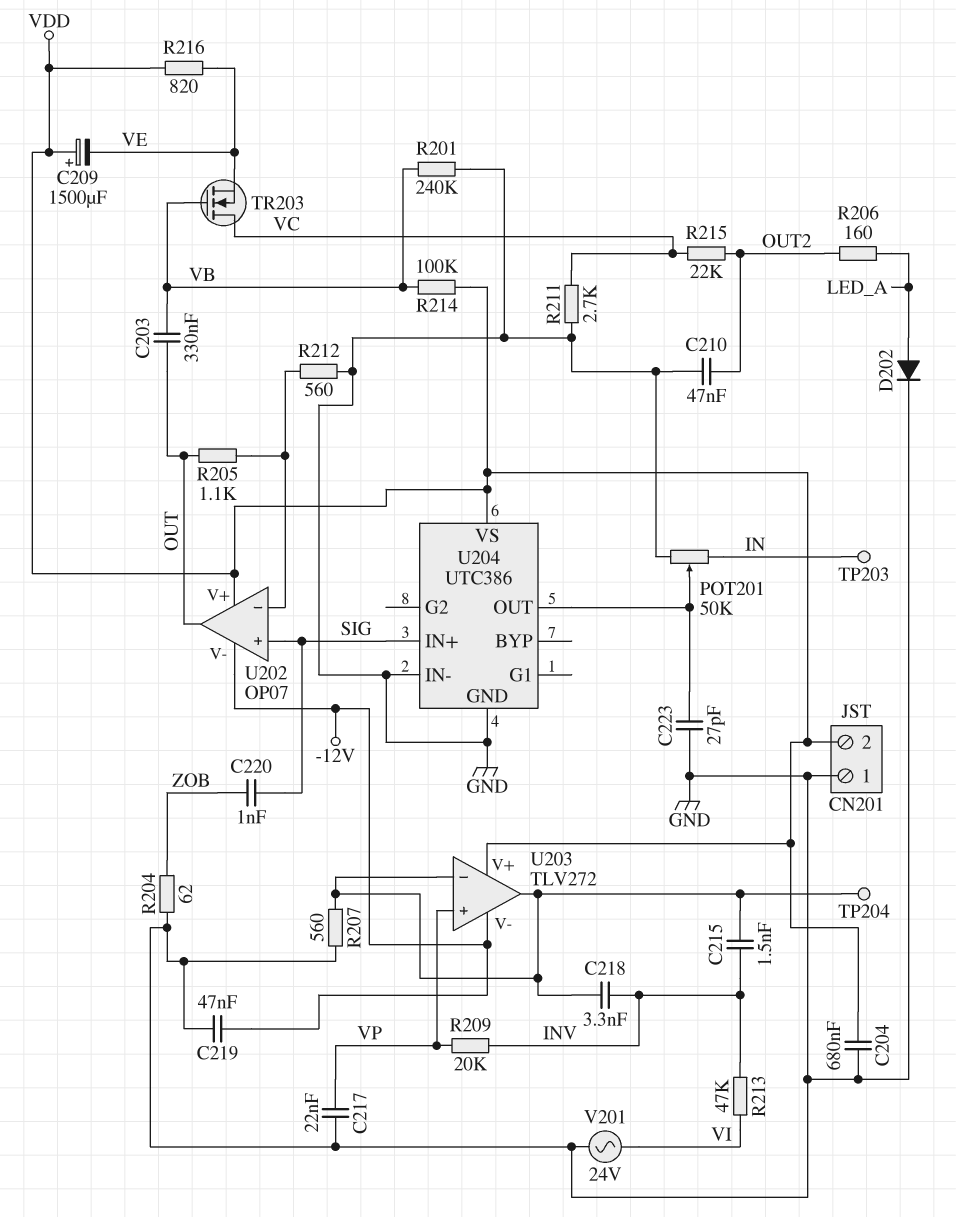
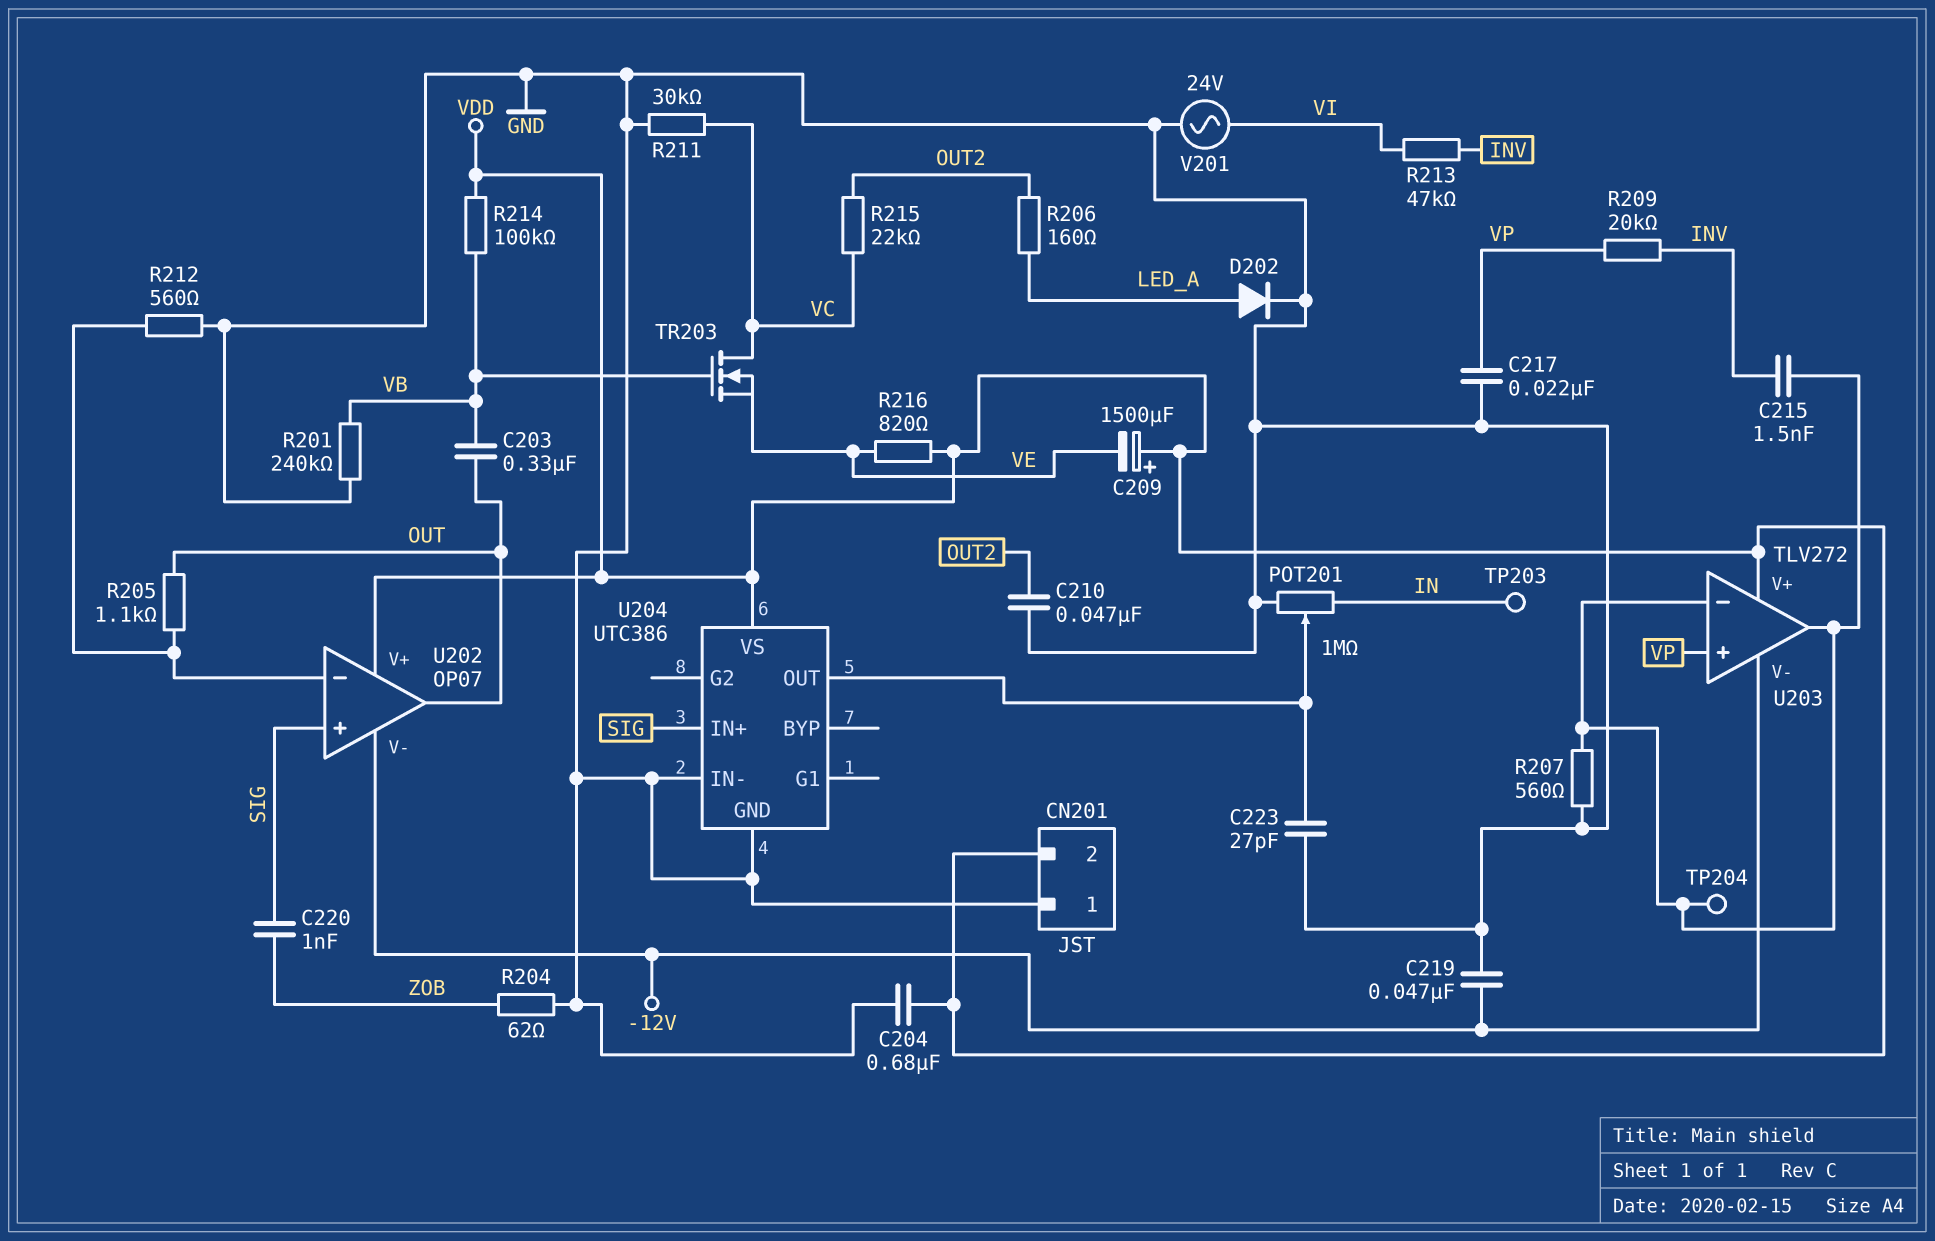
C218: 3.3nF (INV, U203/in-) -> none
POT201: 50k (GND, IN, wiper U204/OUT) -> 1M (GND, IN, wiper U204/OUT)
R211: 2.7k (GND, VC) -> 30k (GND, VC)

